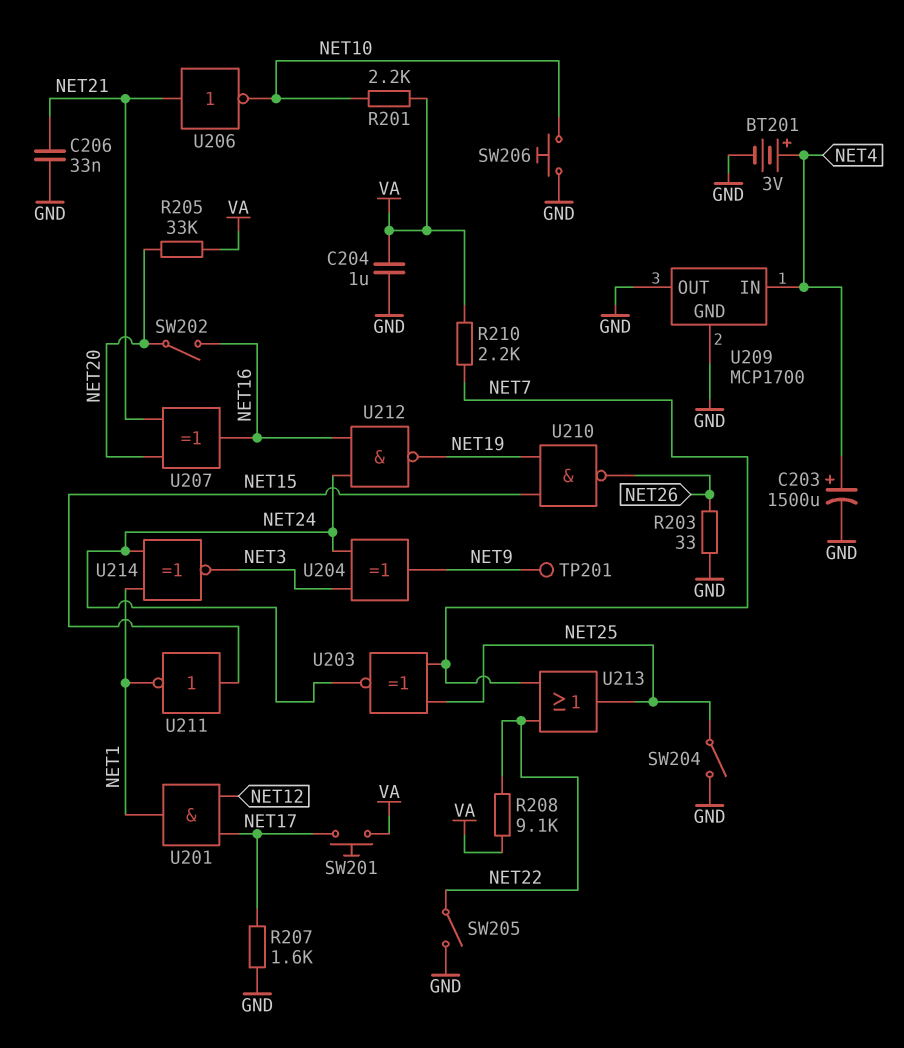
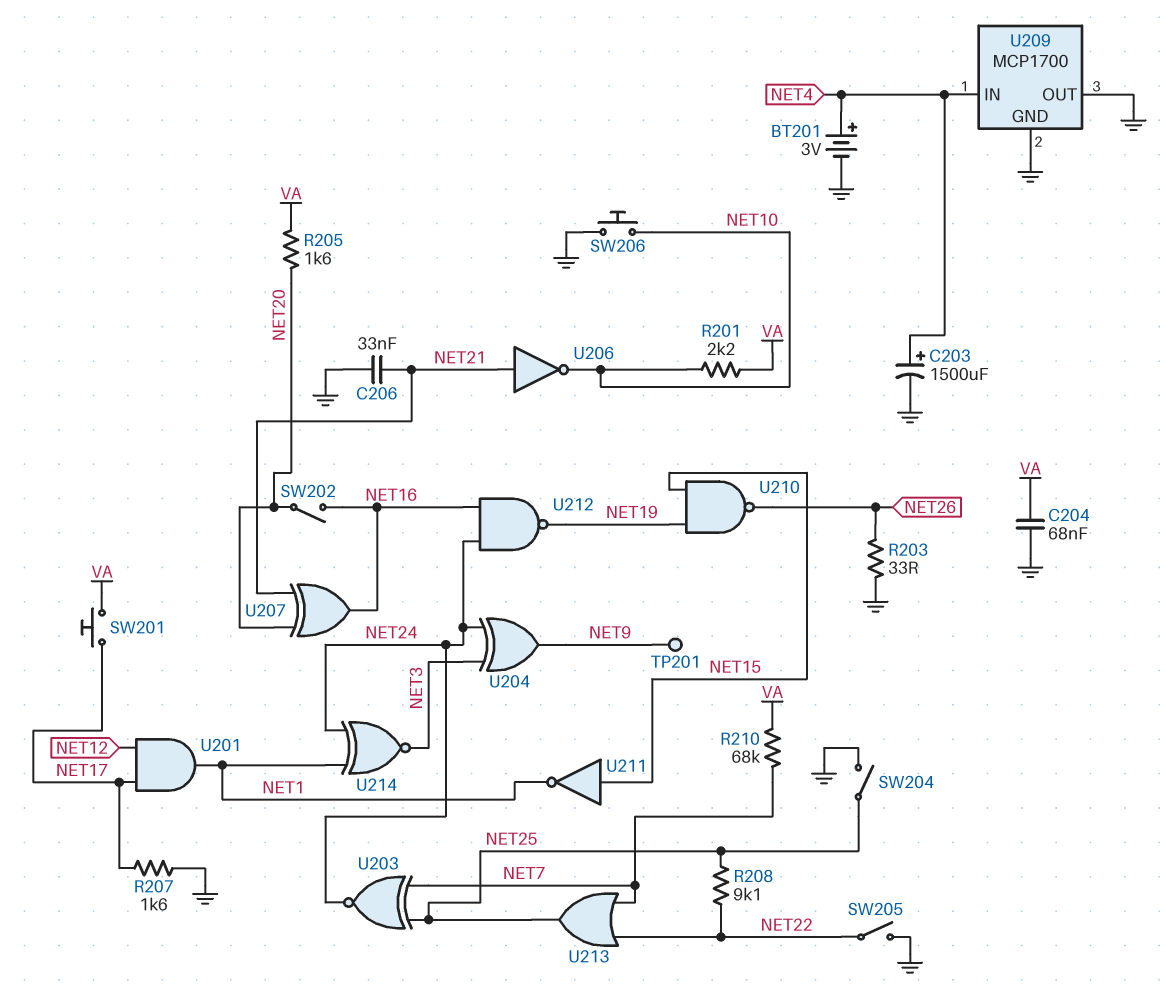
C204: 1uF (GND, VA) -> 68nF (GND, VA)
R205: 33k (NET20, VA) -> 1.6k (NET20, VA)
R208: 9.1k (NET22, VA) -> 9.1k (NET22, NET25)
R210: 2.2k (NET7, VA) -> 68k (NET7, VA)

